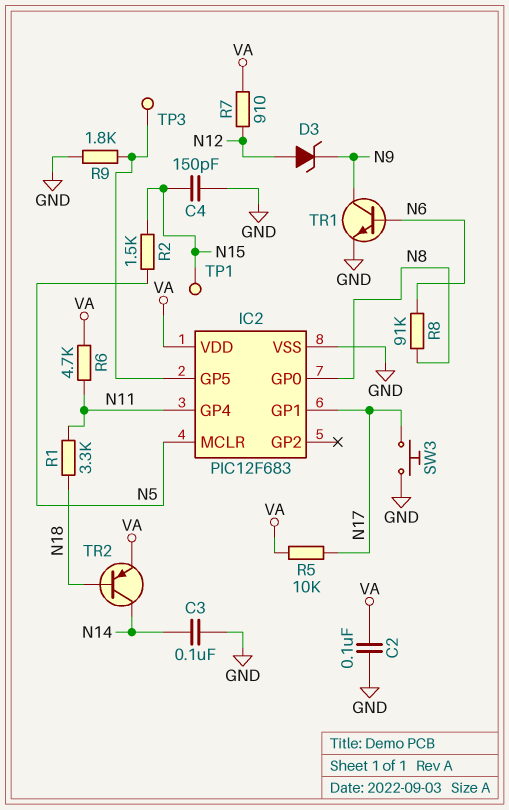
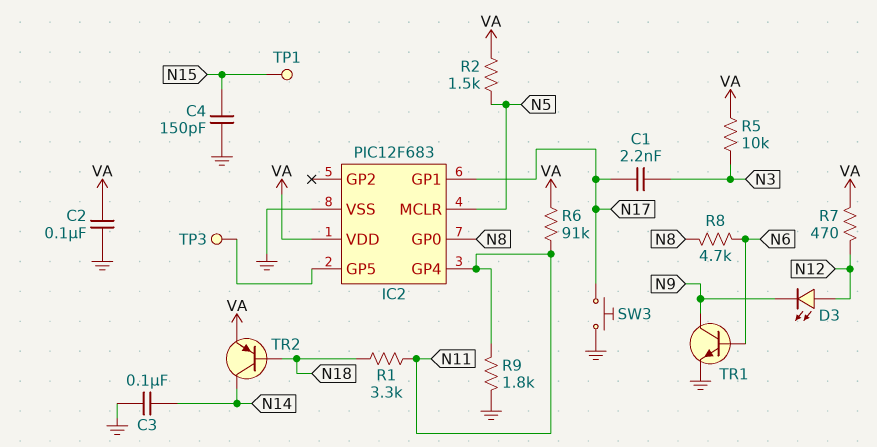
C1: none -> 2.2nF (N3, N17)
D3: zener (A N12, K N9) -> LED (A N12, K N9)
R2: 1.5k (N5, N15) -> 1.5k (N5, VA)
R5: 10k (N17, VA) -> 10k (N3, VA)
R6: 4.7k (N11, VA) -> 91k (N11, VA)
R7: 910 (N12, VA) -> 470 (N12, VA)
R8: 91k (N6, N8) -> 4.7k (N6, N8)
R9: 1.8k (GND, IC2/GP5) -> 1.8k (GND, N11)

